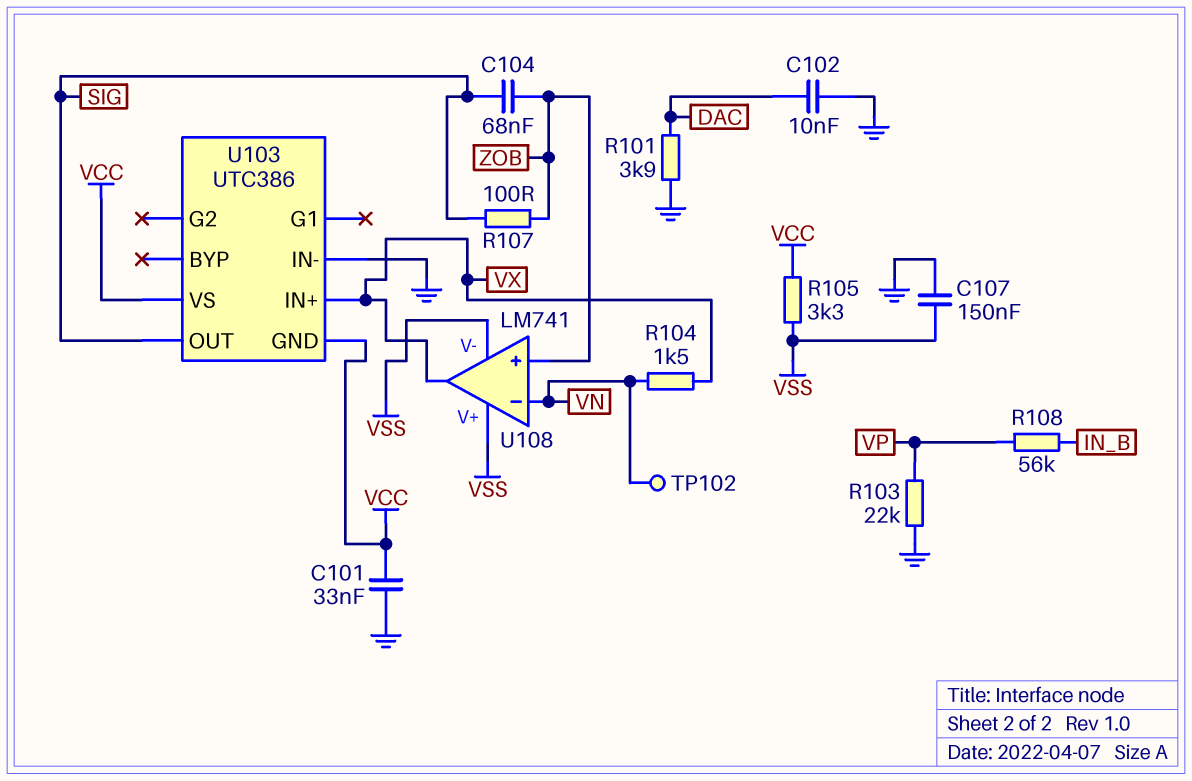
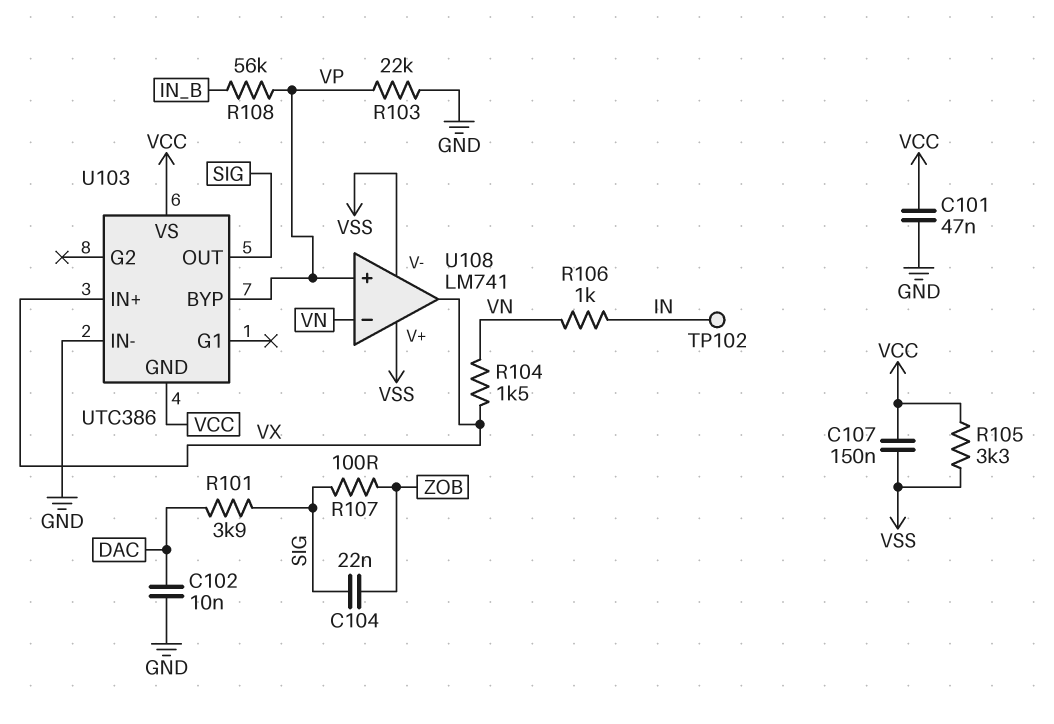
C101: 33nF (GND, VCC) -> 47nF (GND, VCC)
C104: 68nF (SIG, ZOB) -> 22nF (SIG, ZOB)
C107: 150nF (GND, VSS) -> 150nF (VCC, VSS)
R101: 3.9k (DAC, GND) -> 3.9k (DAC, SIG)
R106: none -> 1k (IN, VN)
TP102: test point (VN) -> test point (IN)
U103 pin BYP: none -> VP
U108 pin in+: ZOB -> VP

